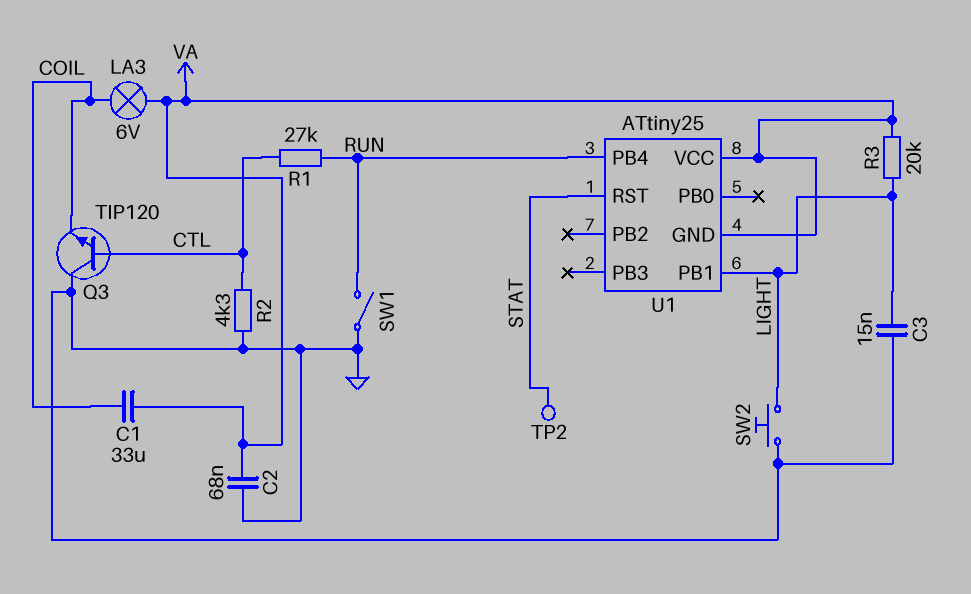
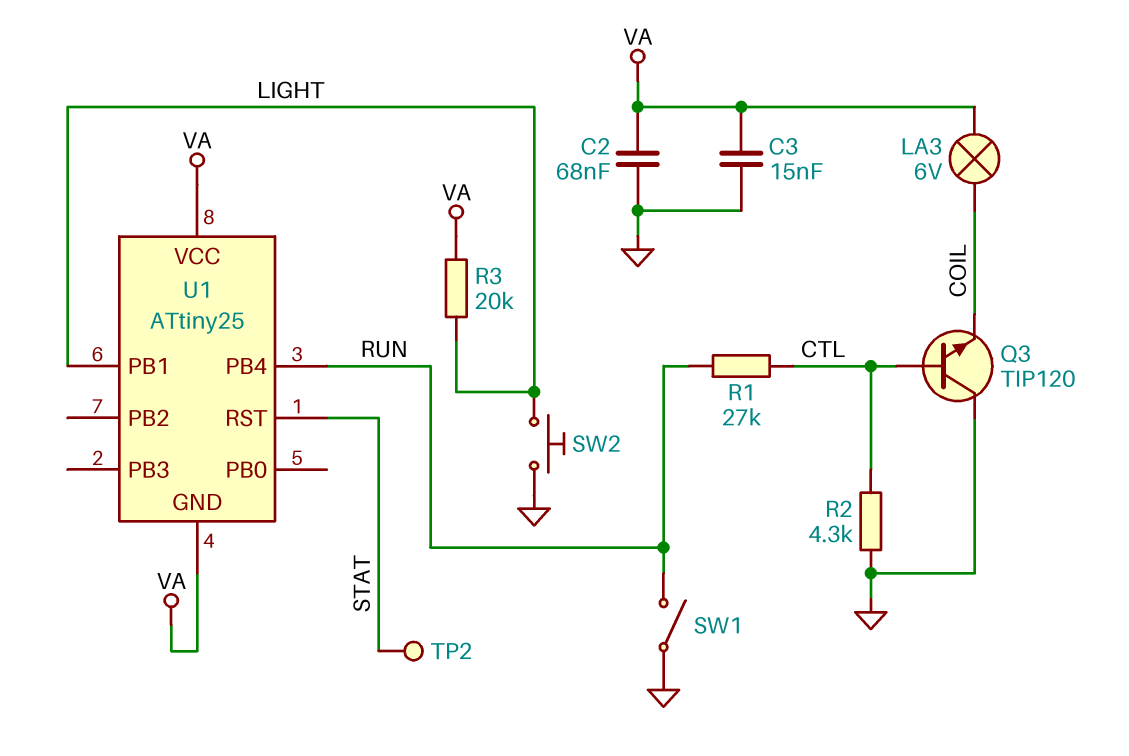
C1: 33uF (COIL, VA) -> none
C3: 15nF (GND, LIGHT) -> 15nF (GND, VA)

